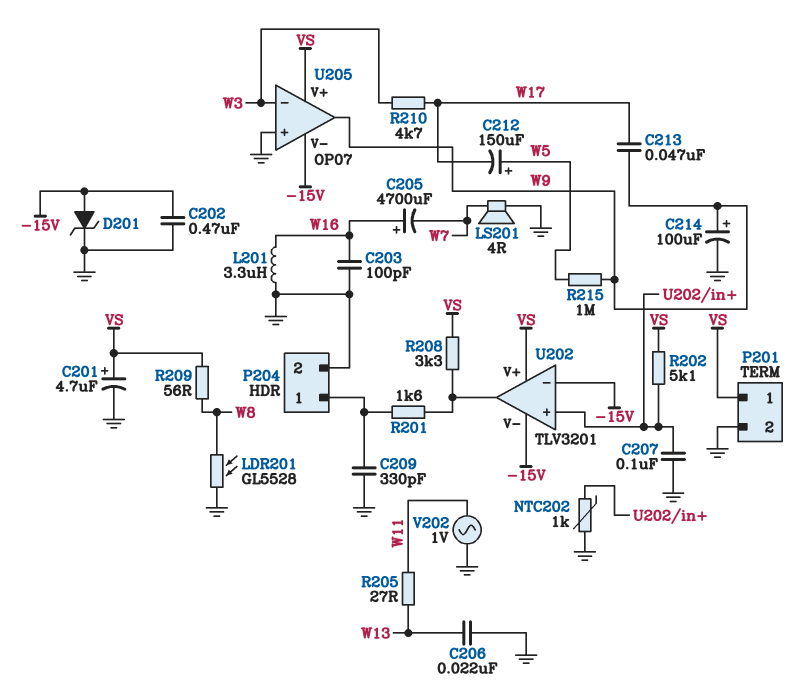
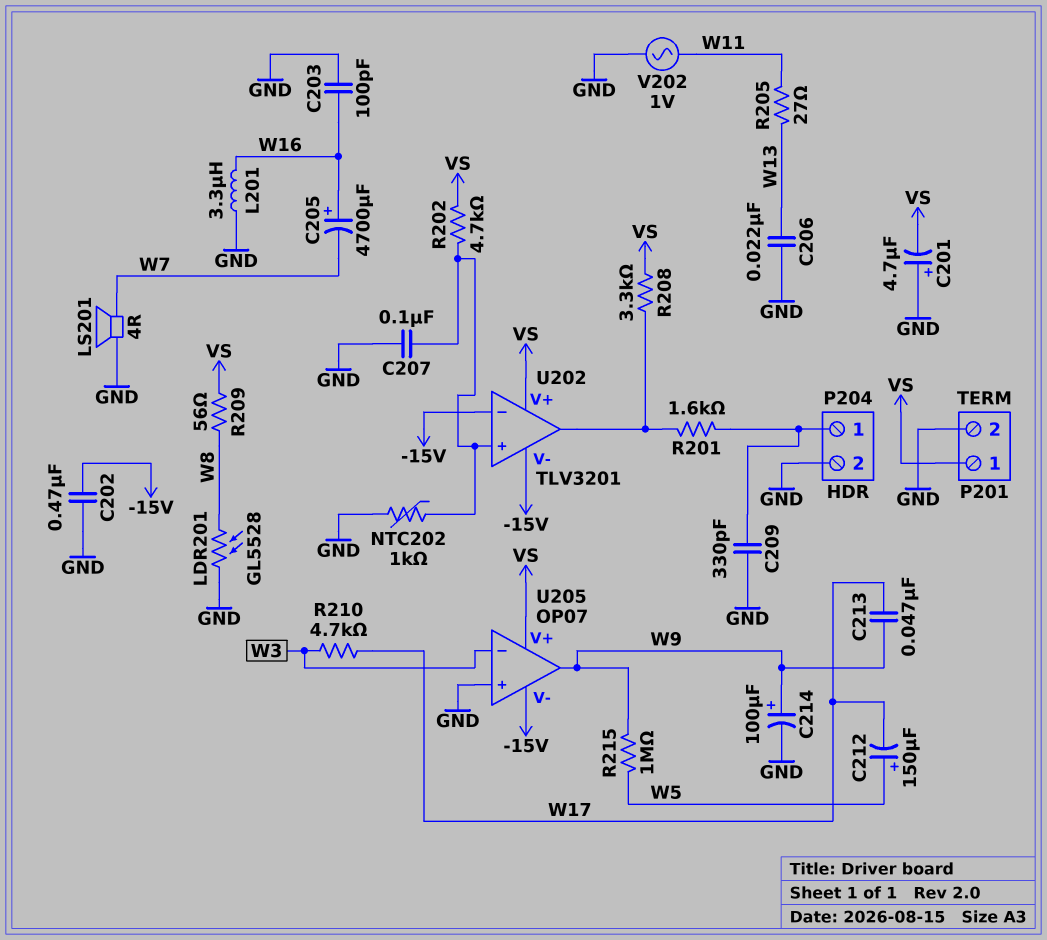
C201: 4.7uF (plus VS, minus GND) -> 4.7uF (plus GND, minus VS)
D201: zener (A -15V, K GND) -> none
R202: 5.1k (U202/in+, VS) -> 4.7k (U202/in+, VS)

